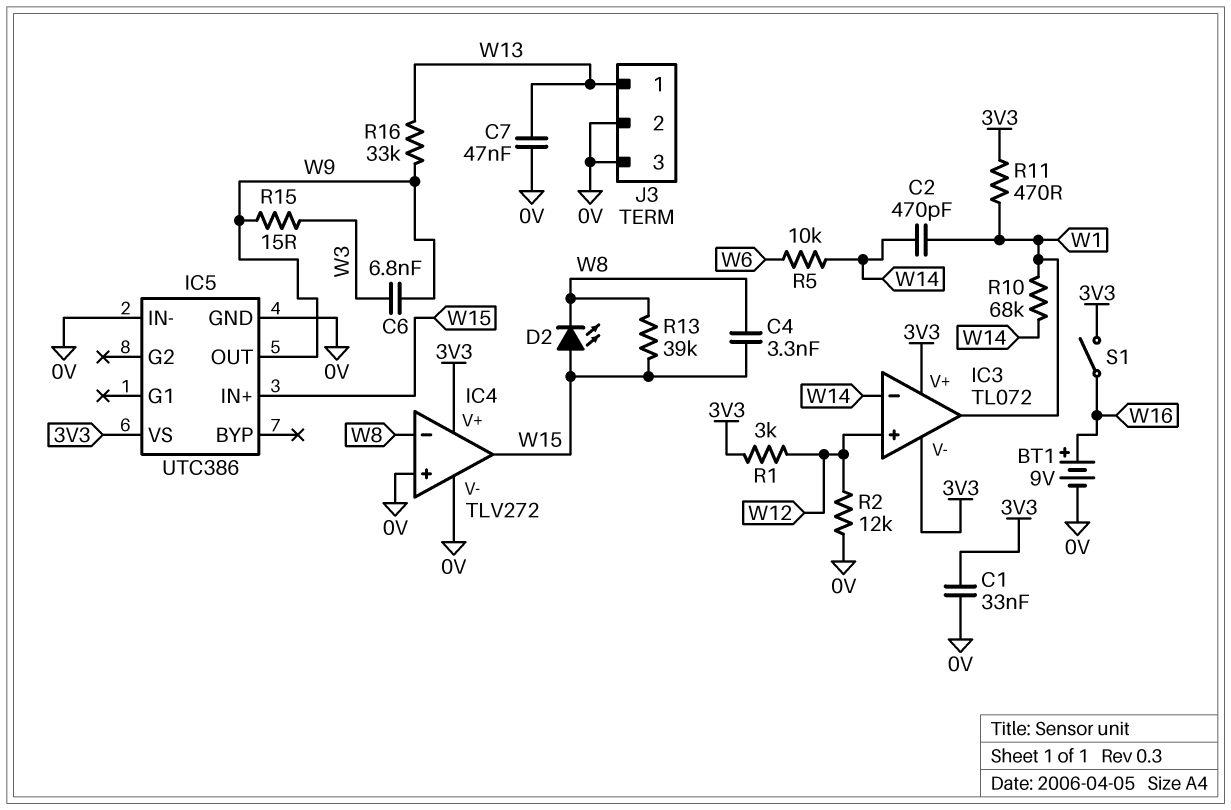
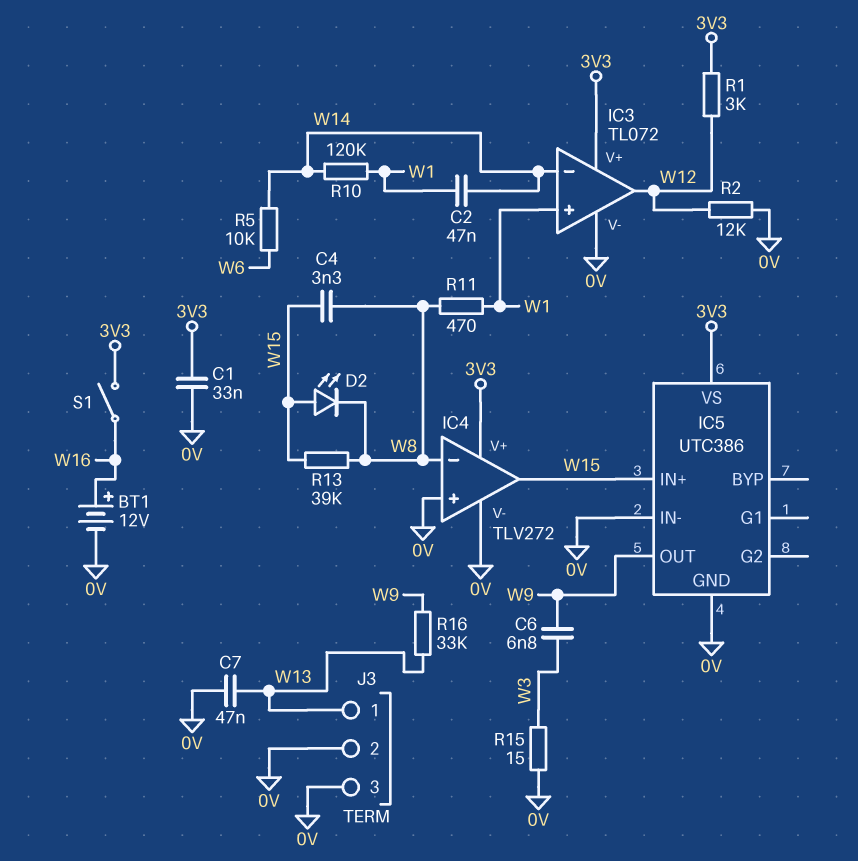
BT1: 9V (plus W16, minus 0V) -> 12V (plus W16, minus 0V)
C2: 470pF (W1, W14) -> 47nF (W1, W14)
IC3 pin V-: 3V3 -> 0V
IC3 pin in+: W12 -> W1
IC3 pin out: W1 -> W12
R10: 68k (W1, W14) -> 120k (W1, W14)
R11: 470 (3V3, W1) -> 470 (W1, W8)
R15: 15 (W3, W9) -> 15 (0V, W3)

